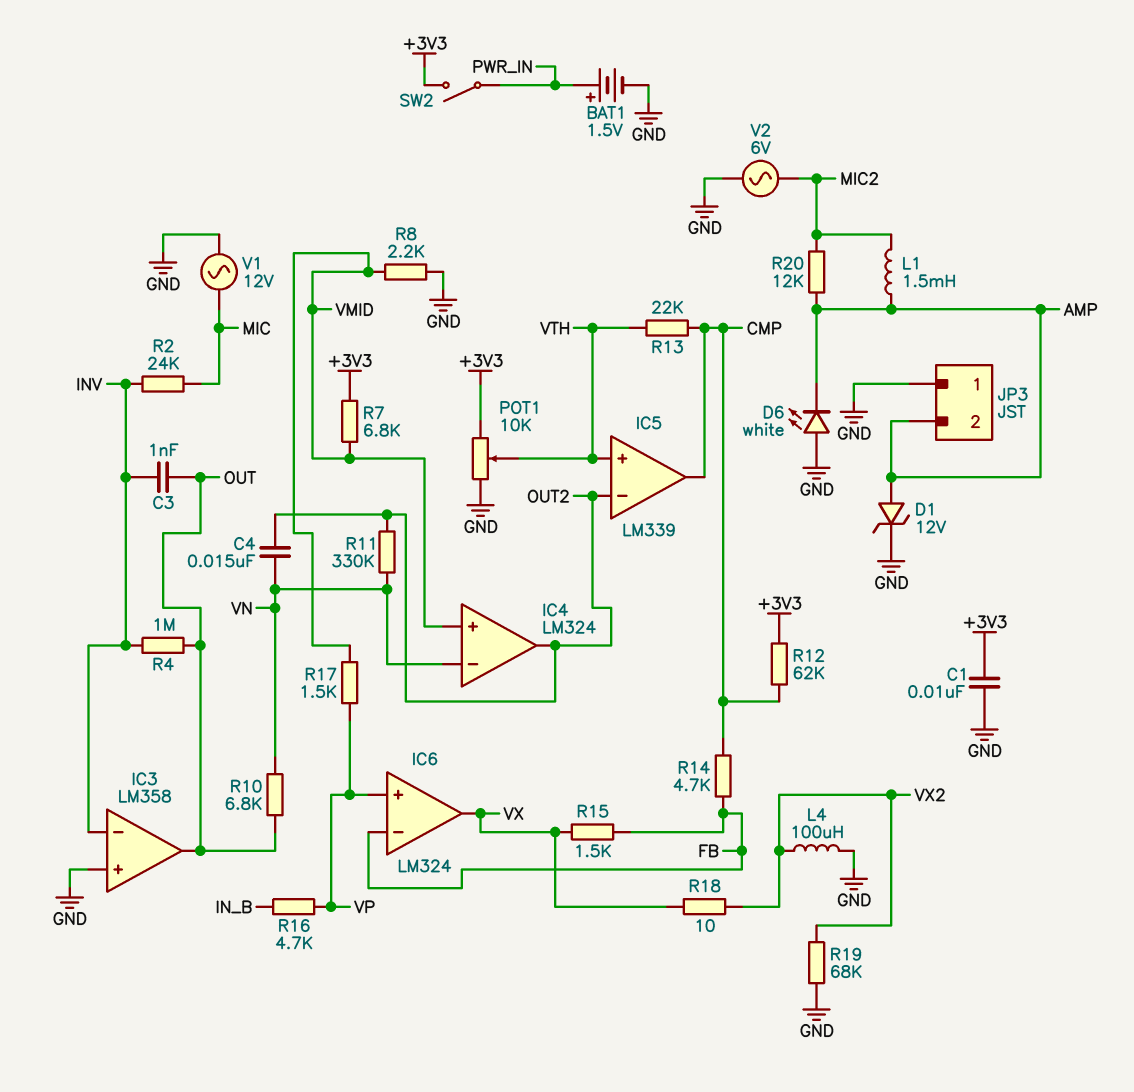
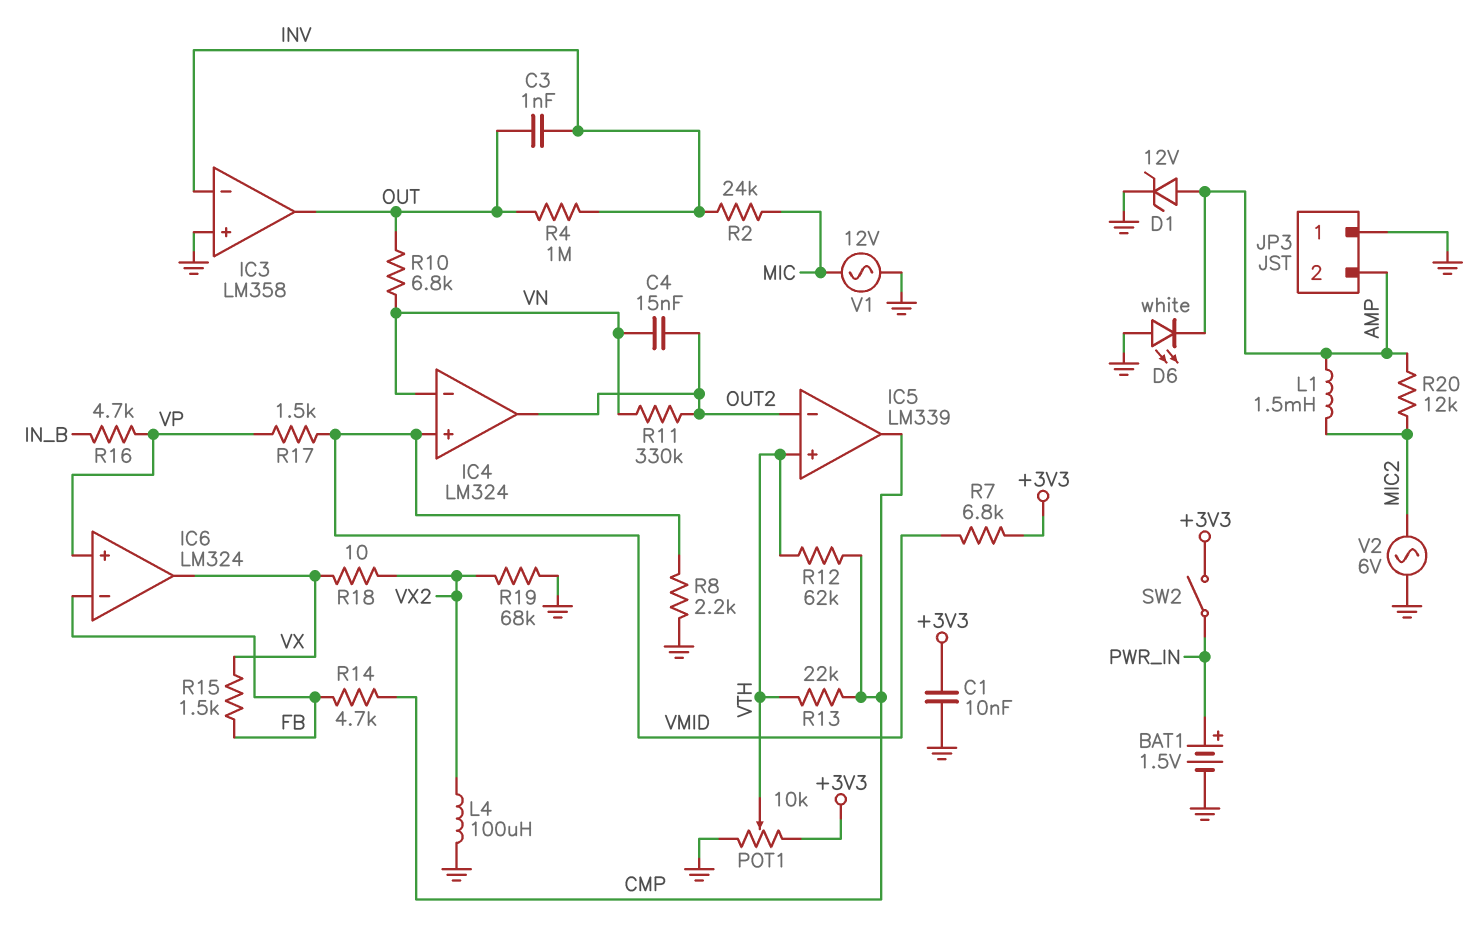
R12: 62k (+3V3, CMP) -> 62k (CMP, VTH)

